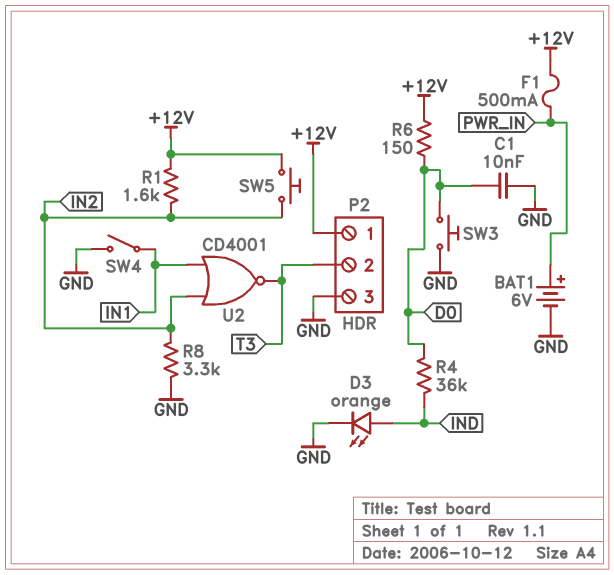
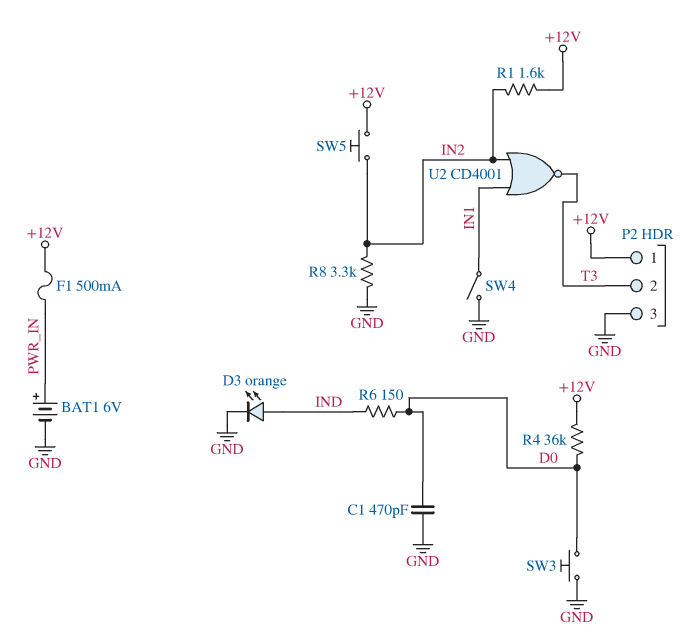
C1: 10nF (D0, GND) -> 470pF (D0, GND)
R4: 36k (D0, IND) -> 36k (+12V, D0)
R6: 150 (+12V, D0) -> 150 (D0, IND)

